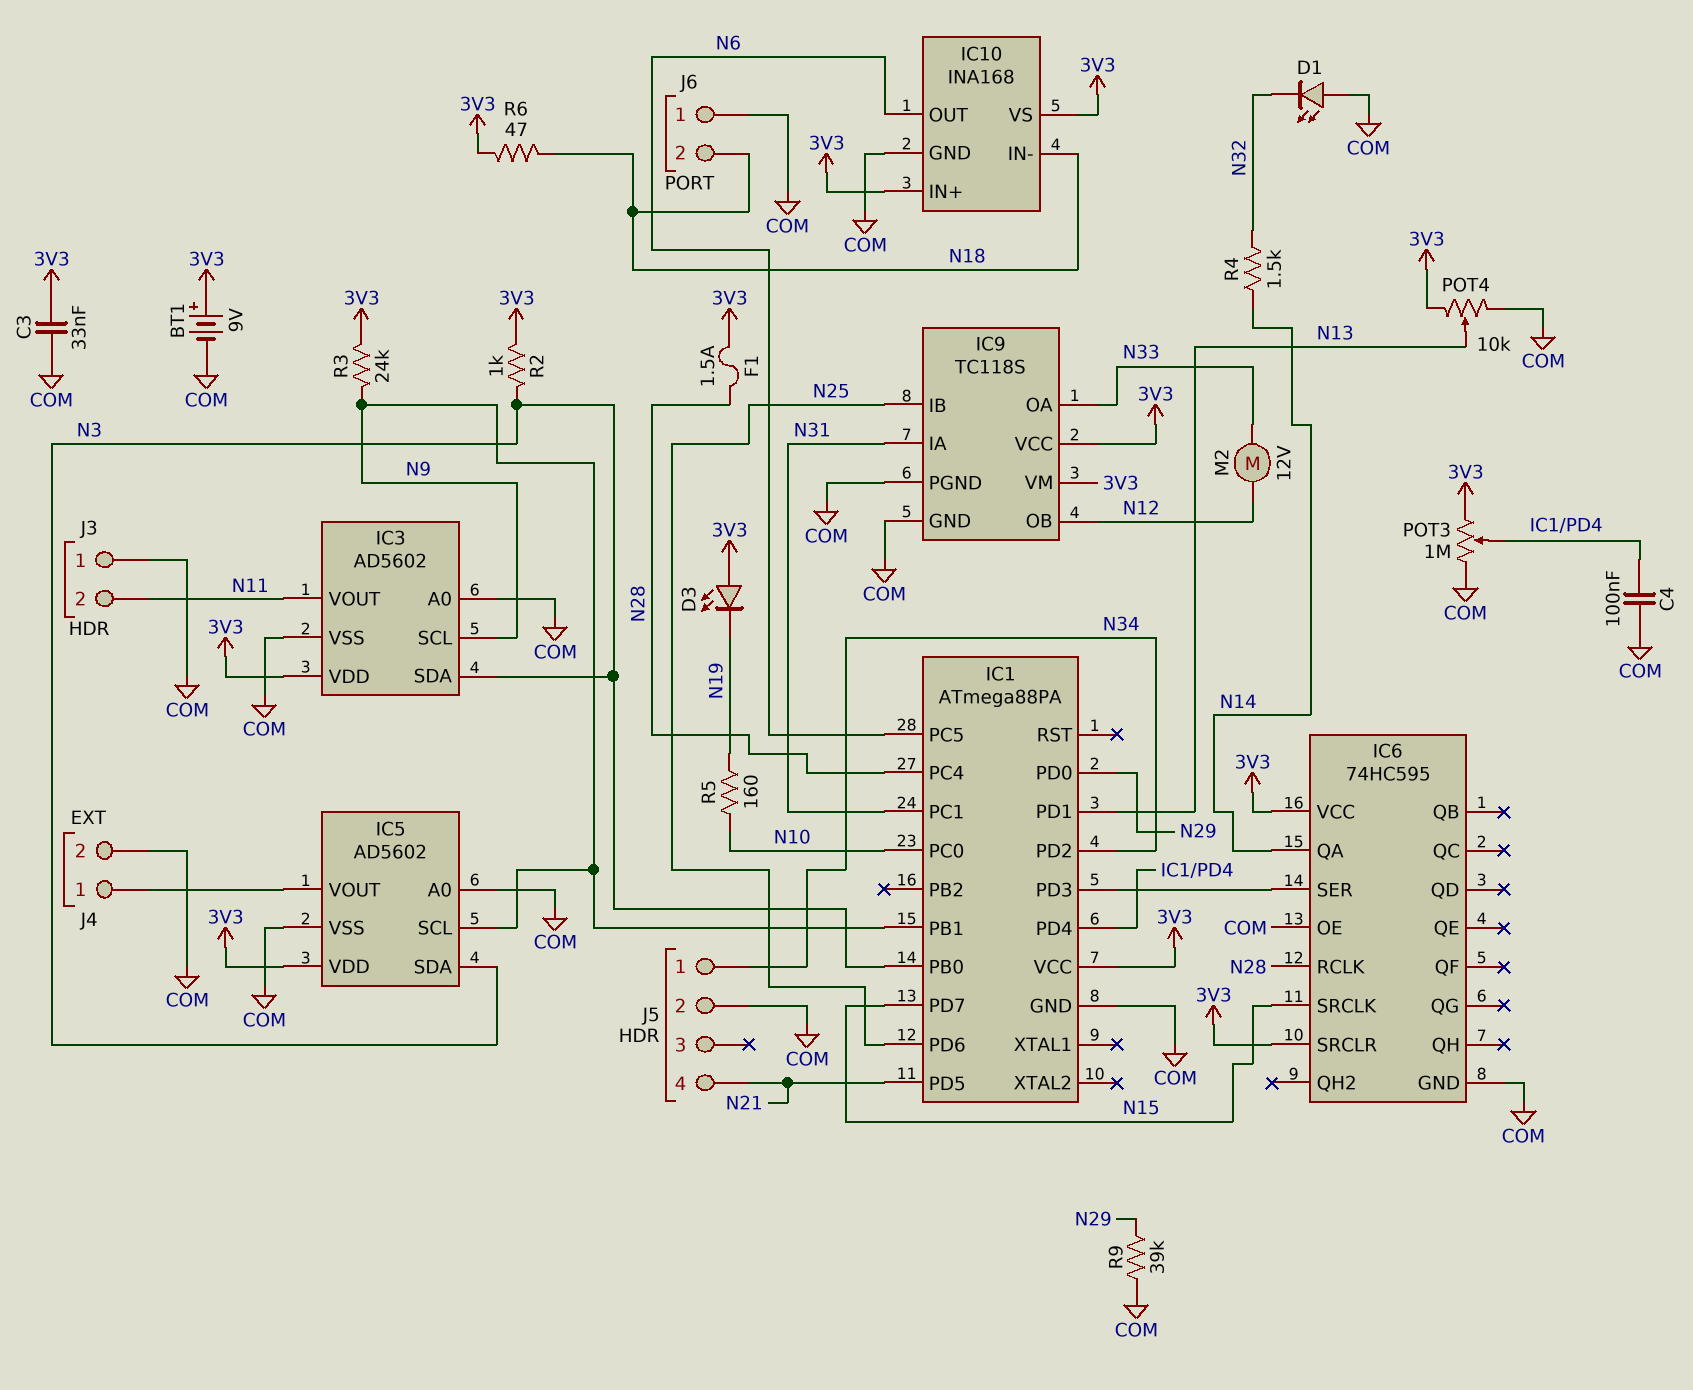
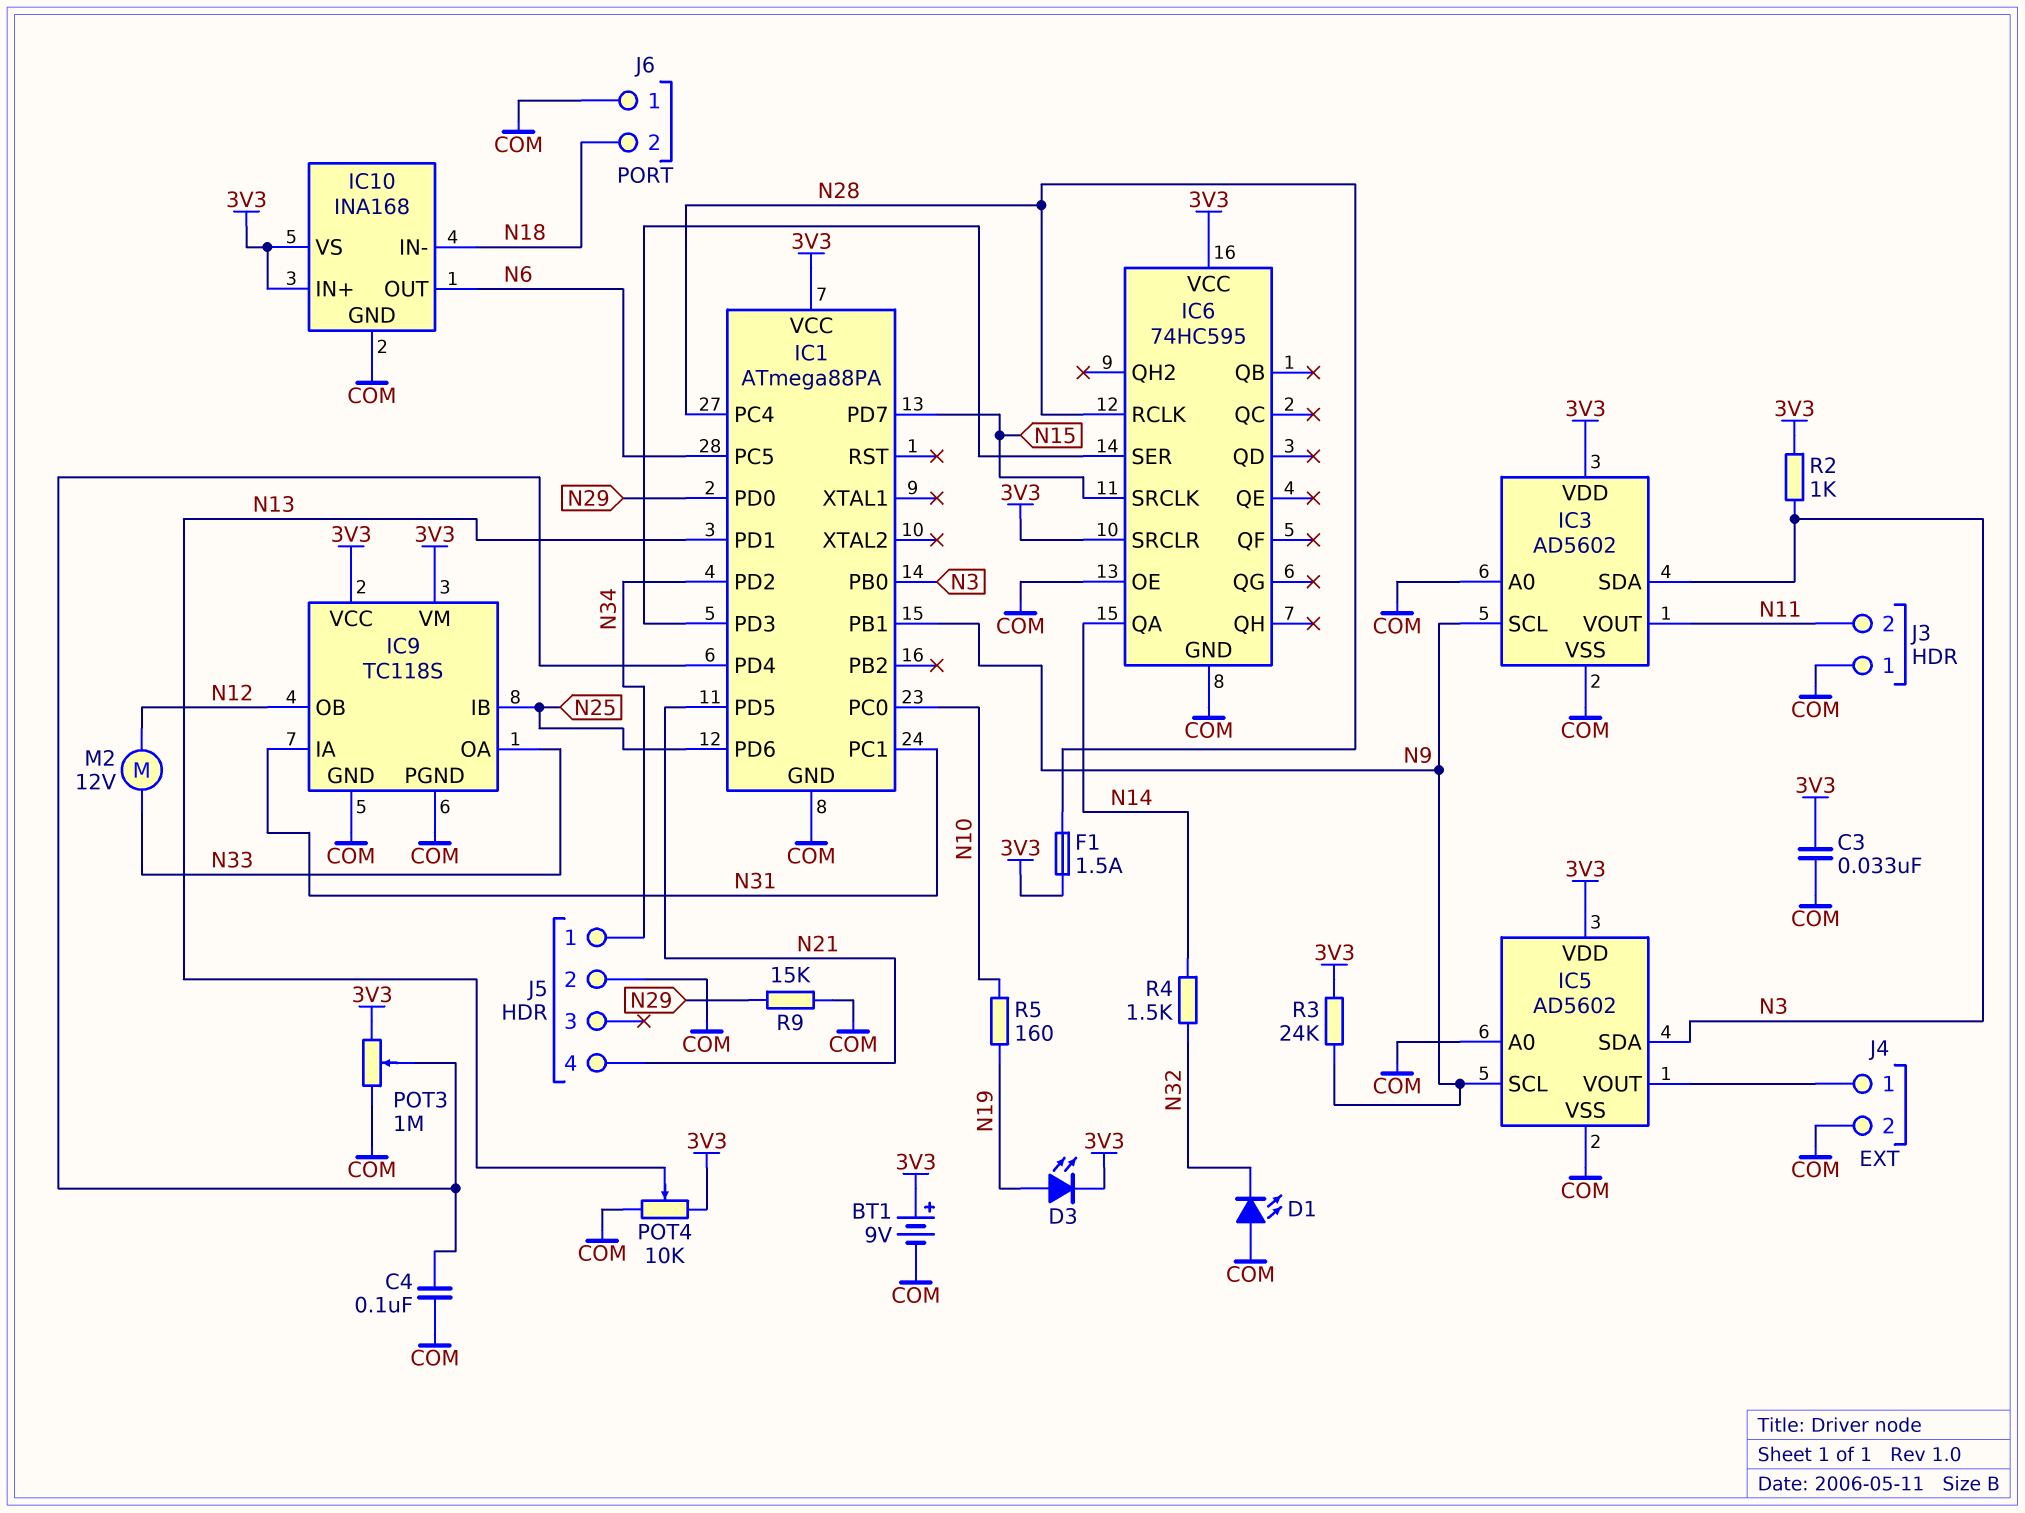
D3: LED (A 3V3, K N19) -> LED (A N19, K 3V3)
R6: 47 (3V3, N18) -> none
R9: 39k (COM, N29) -> 15k (COM, N29)

